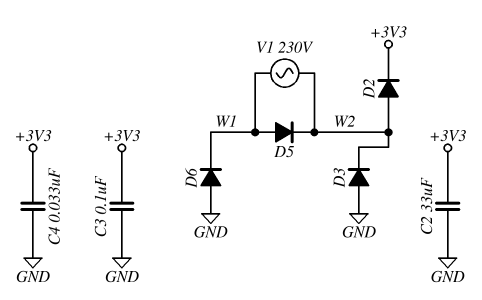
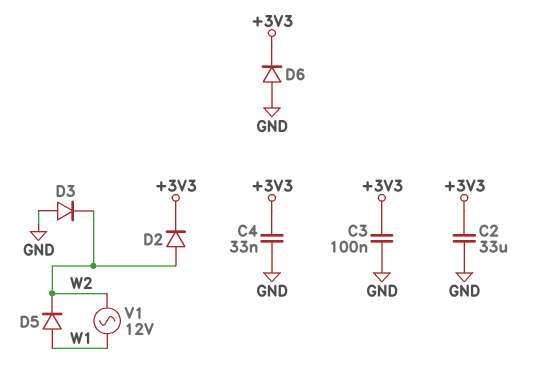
D6: diode (A GND, K W1) -> diode (A GND, K +3V3)
V1: AC 230V (W1, W2) -> AC 12V (W1, W2)

